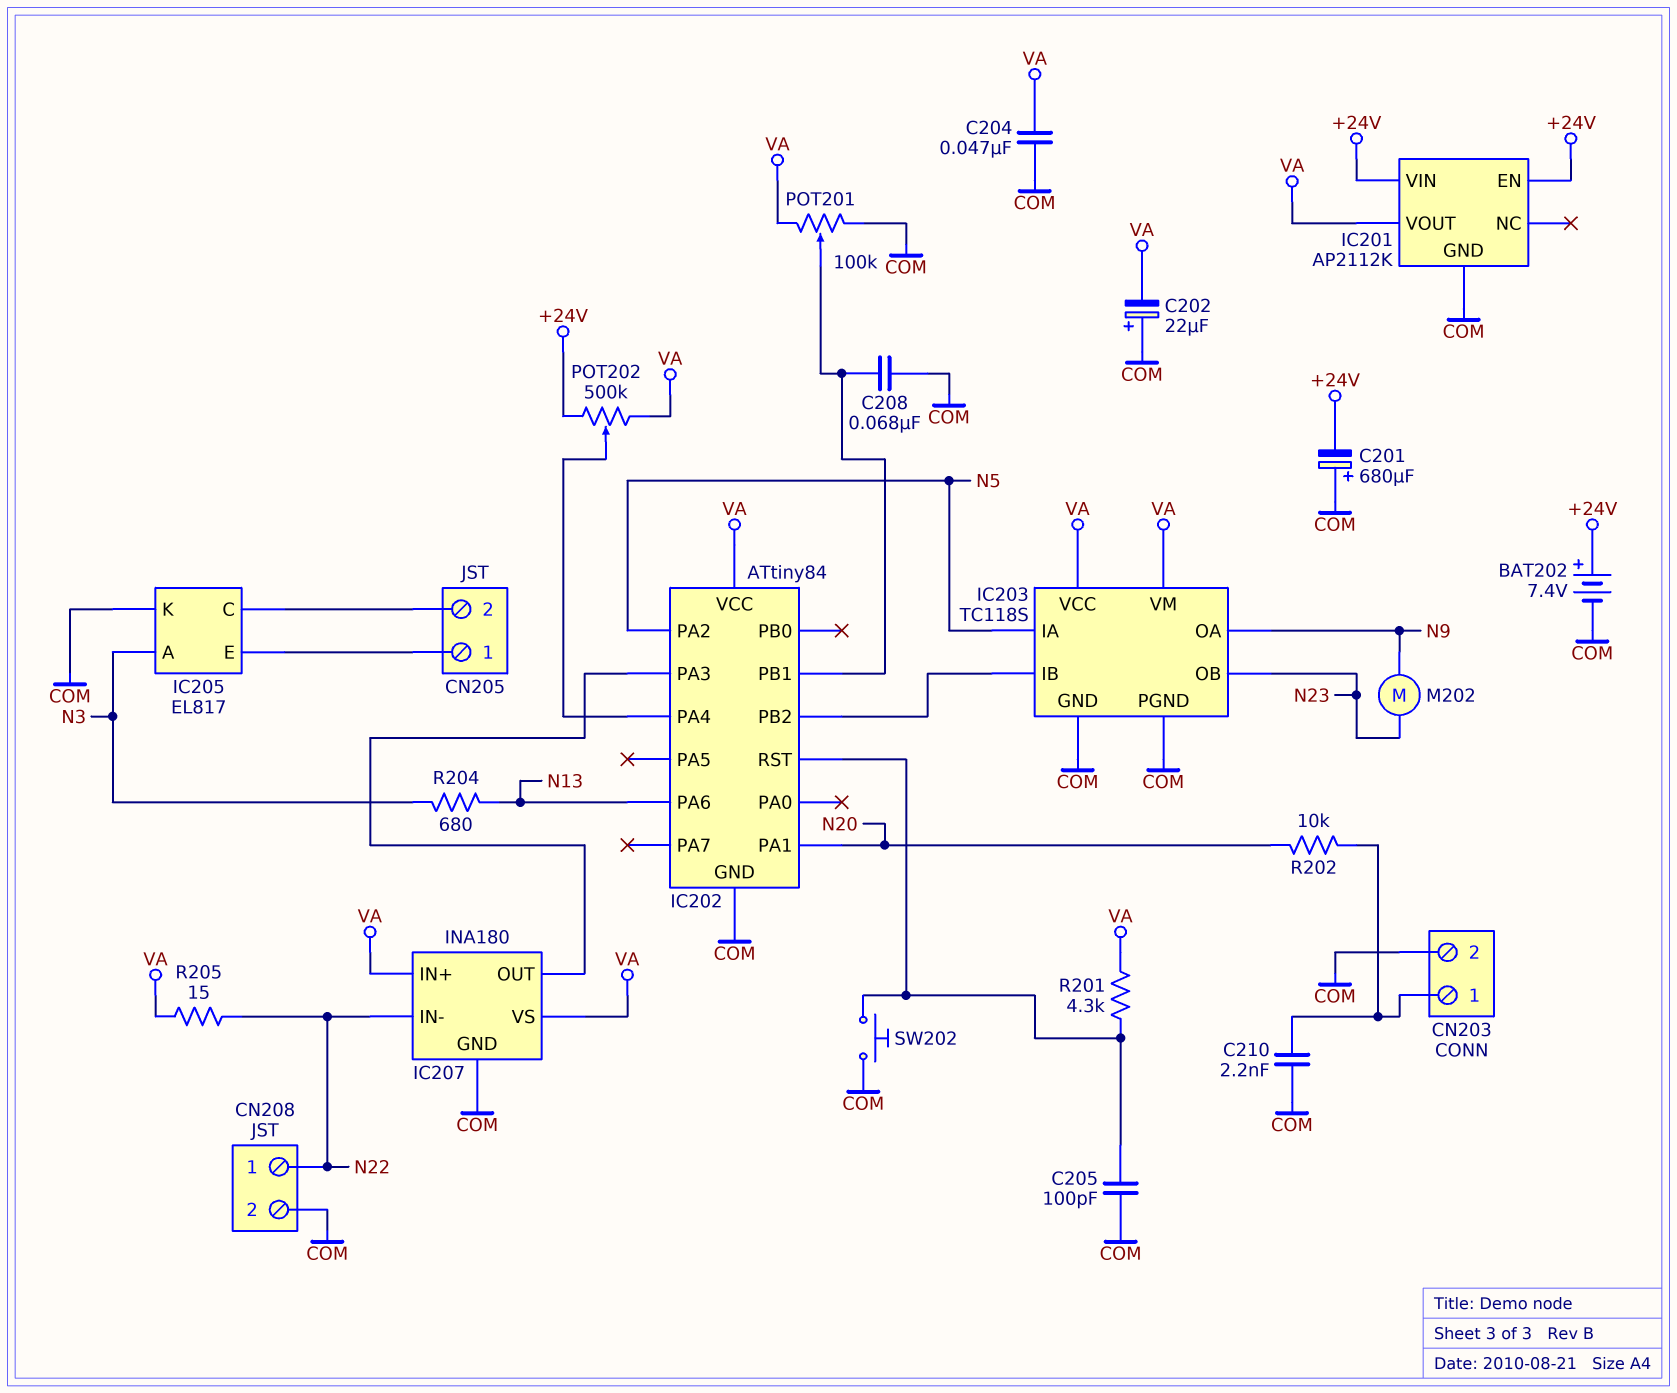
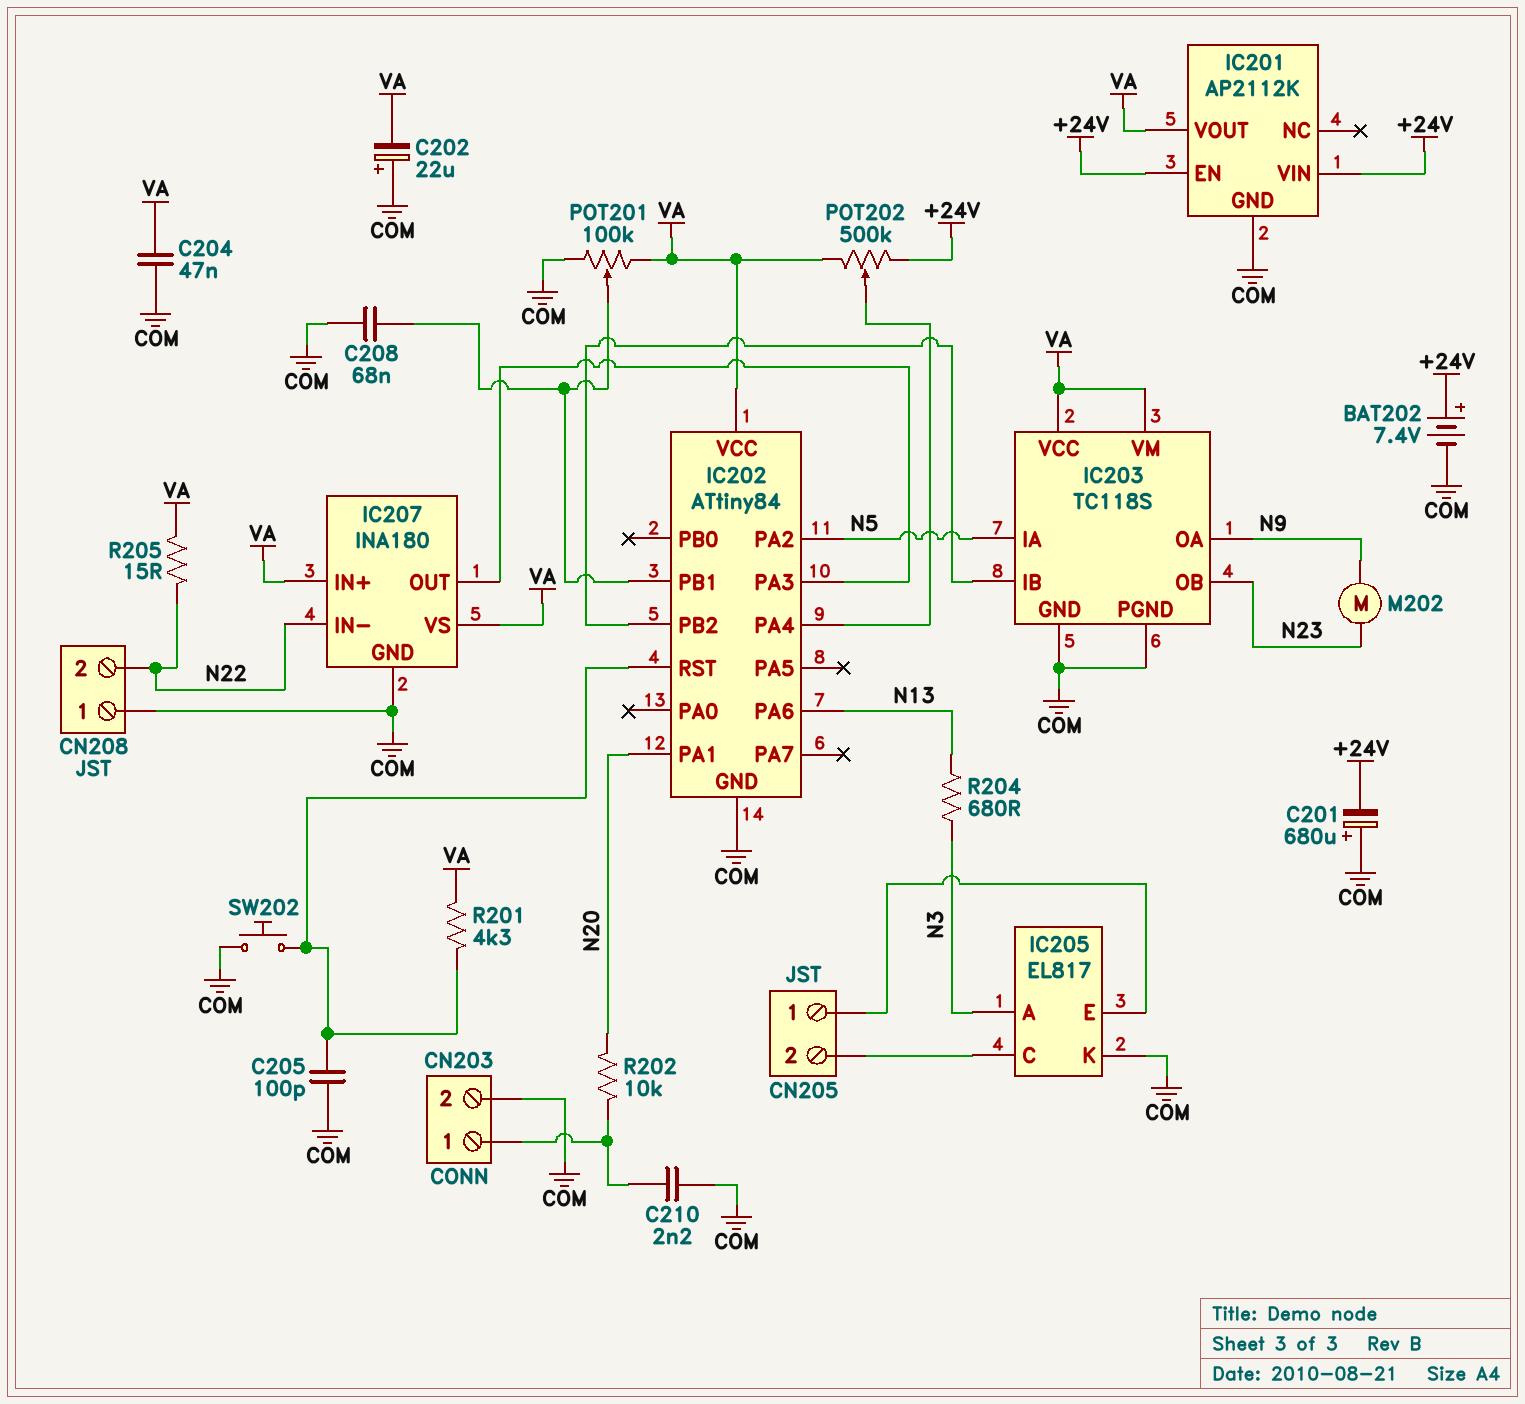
CN208 pin 1: N22 -> COM
CN208 pin 2: COM -> N22

